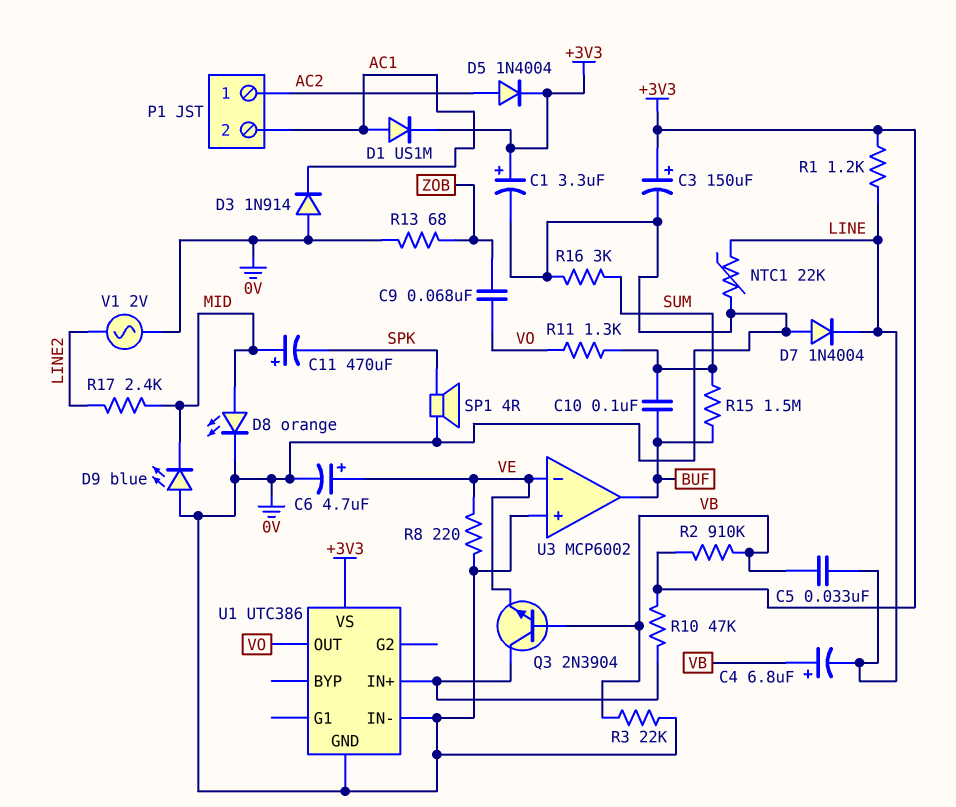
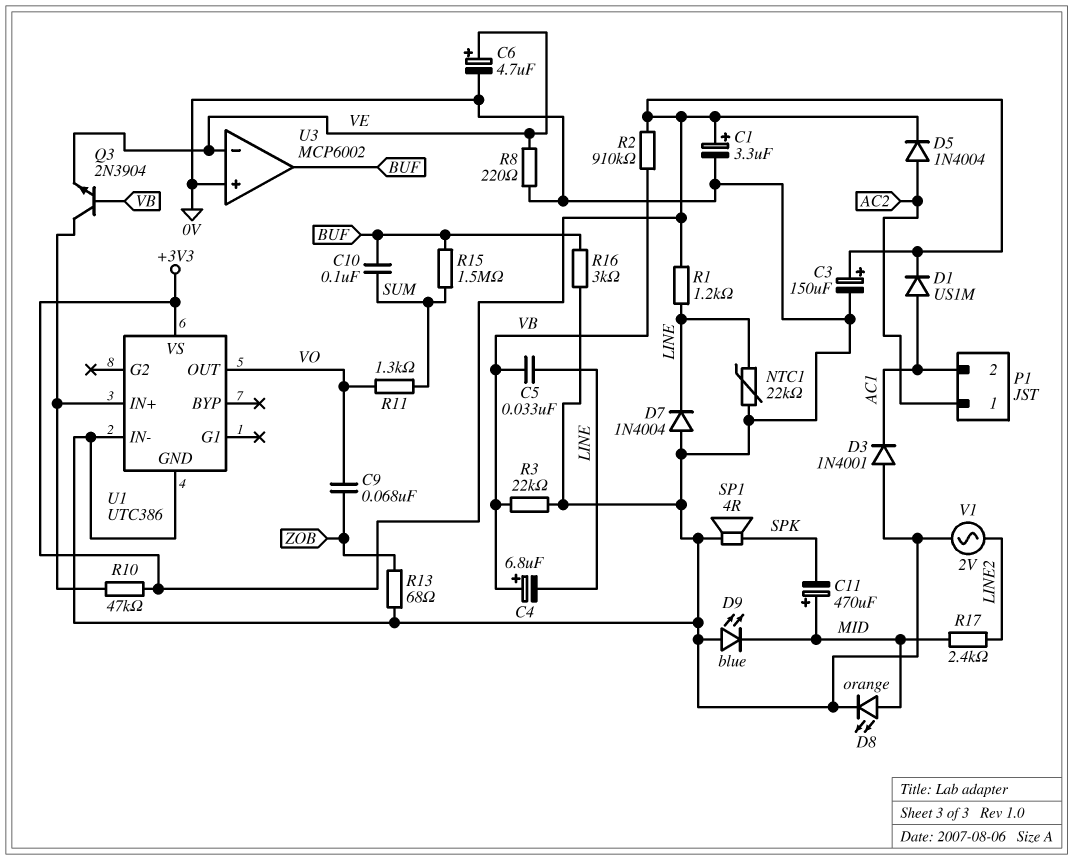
D3: diode 1N914 (A 0V, K AC1) -> diode 1N4001 (A 0V, K AC1)
R16: 3k (0V, SUM) -> 3k (0V, BUF)

